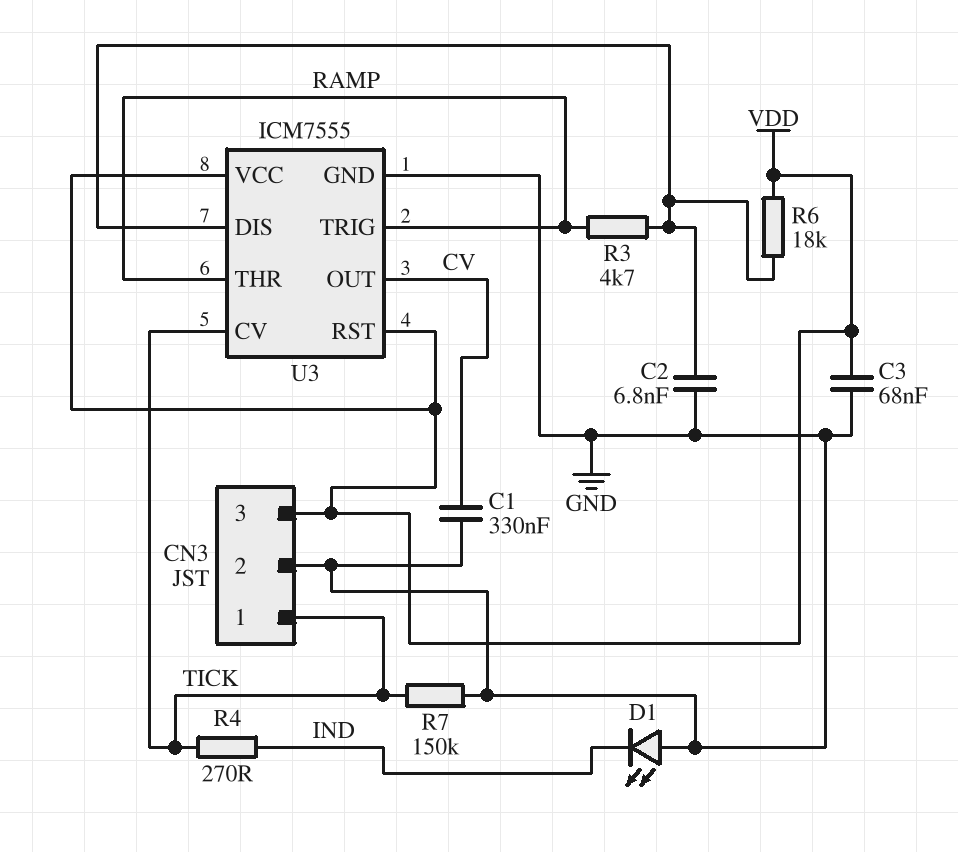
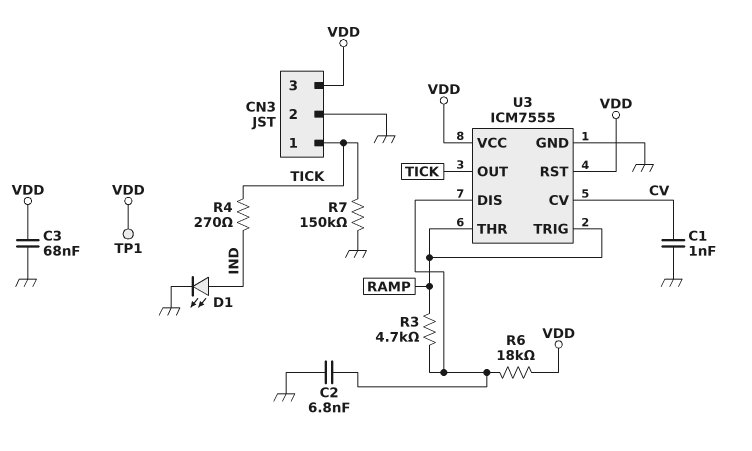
C1: 330nF (CV, GND) -> 1nF (CV, GND)
D1: LED (A GND, K IND) -> LED (A IND, K GND)
TP1: none -> test point (VDD)
U3 pin CV: TICK -> CV
U3 pin OUT: CV -> TICK

